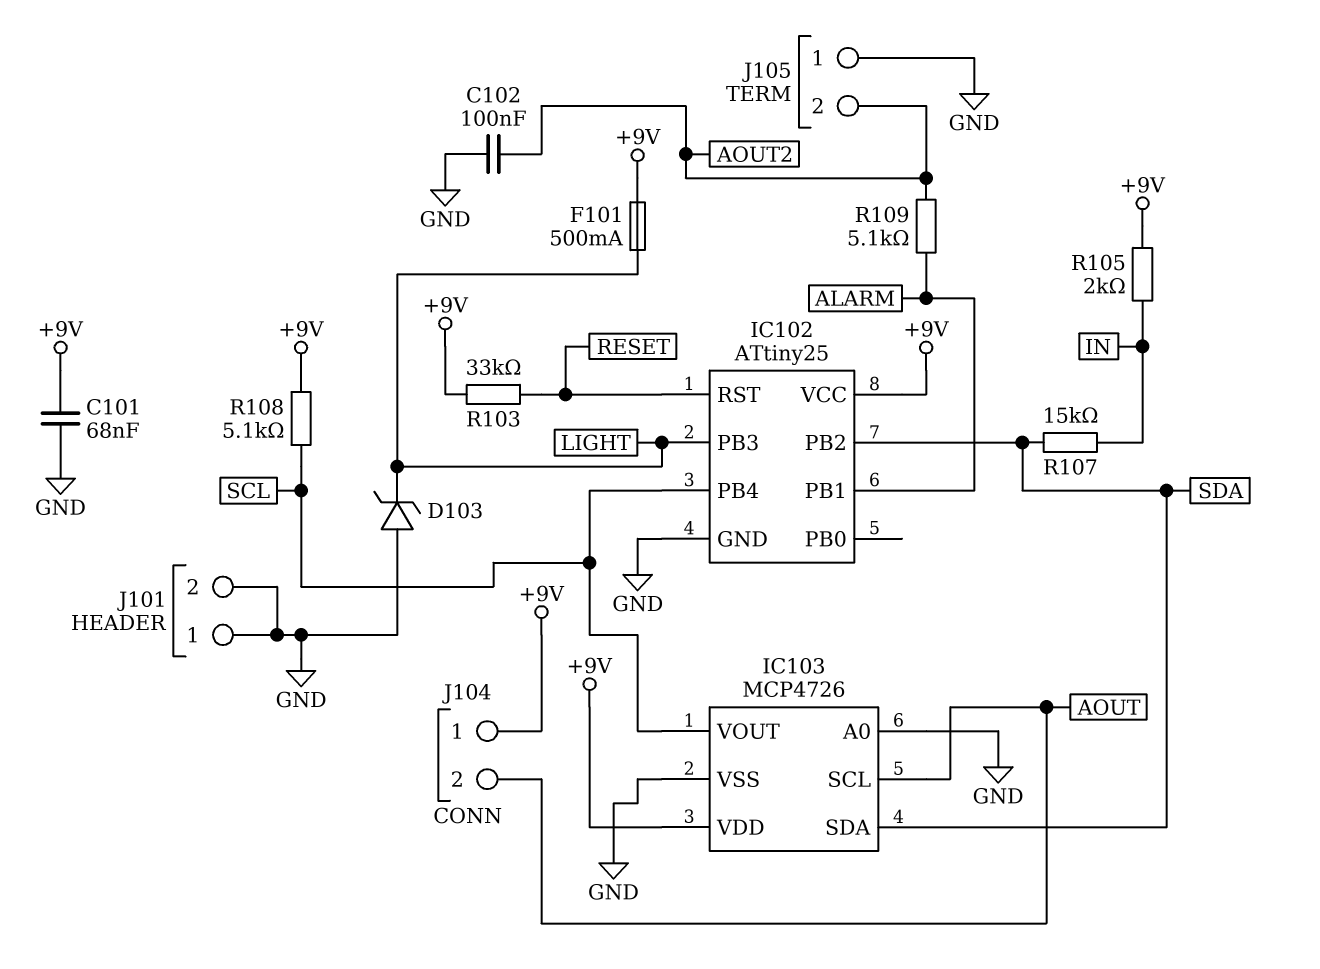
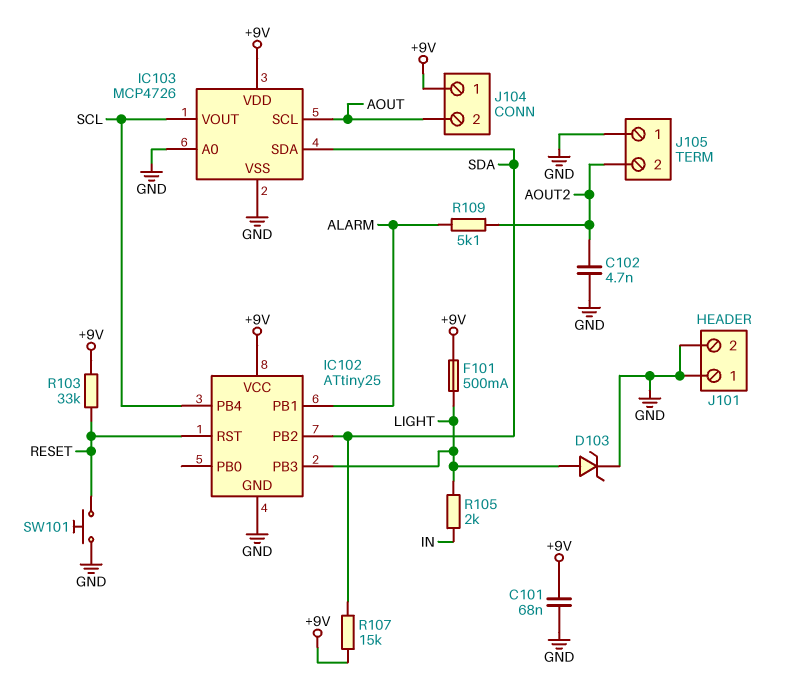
C102: 100nF (AOUT2, GND) -> 4.7nF (AOUT2, GND)
D103: zener (A GND, K LIGHT) -> zener (A LIGHT, K GND)
R105: 2k (+9V, IN) -> 2k (IN, LIGHT)
R107: 15k (IN, SDA) -> 15k (+9V, SDA)
R108: 5.1k (+9V, SCL) -> none
SW101: none -> button (GND, RESET)

